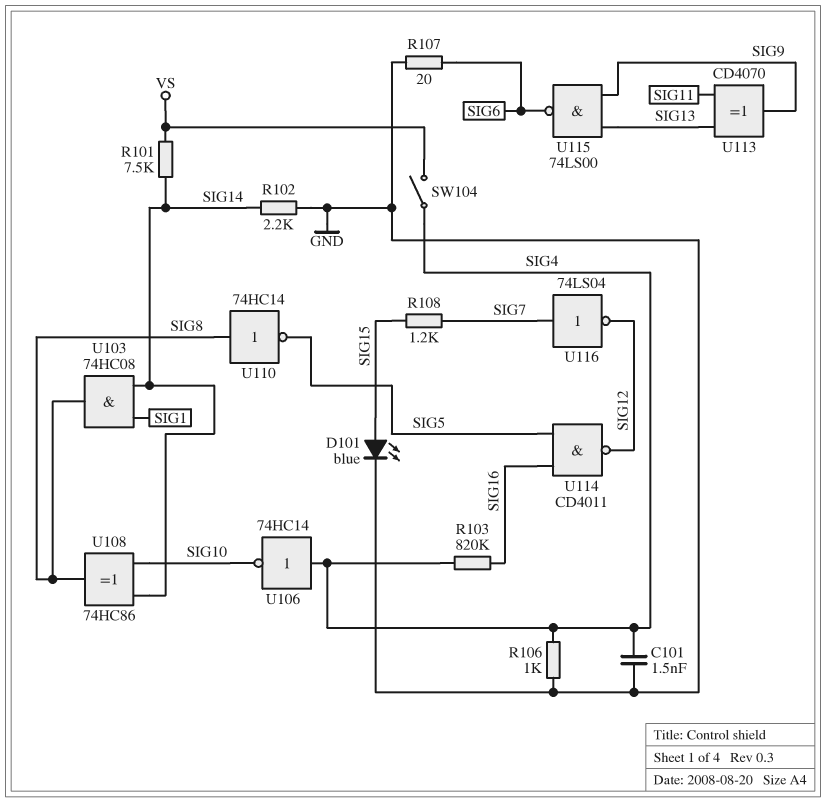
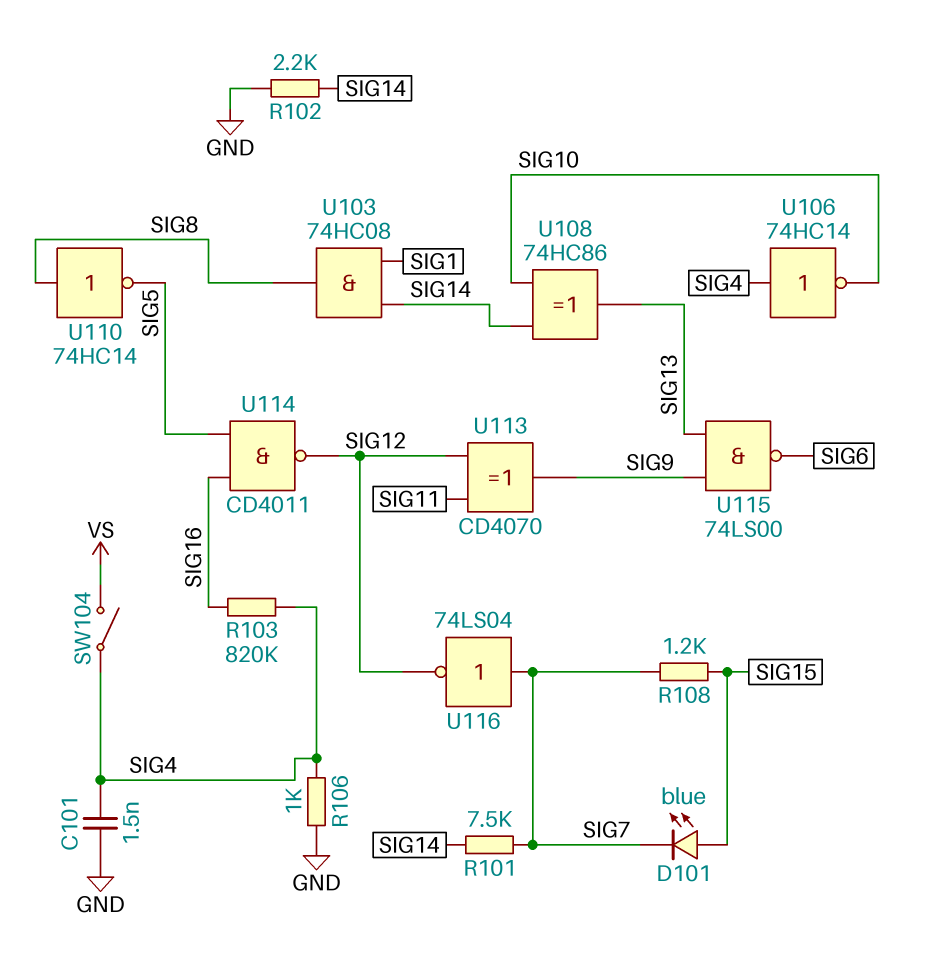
D101: LED blue (A SIG15, K GND) -> LED blue (A SIG15, K SIG7)
R101: 7.5k (SIG14, VS) -> 7.5k (SIG7, SIG14)
R107: 20 (GND, SIG6) -> none
U108: XOR 74HC86 (in SIG10, in SIG14, out SIG8) -> XOR 74HC86 (in SIG10, in SIG14, out SIG13)
U113: XOR CD4070 (in SIG11, in SIG13, out SIG9) -> XOR CD4070 (in SIG11, in SIG12, out SIG9)

